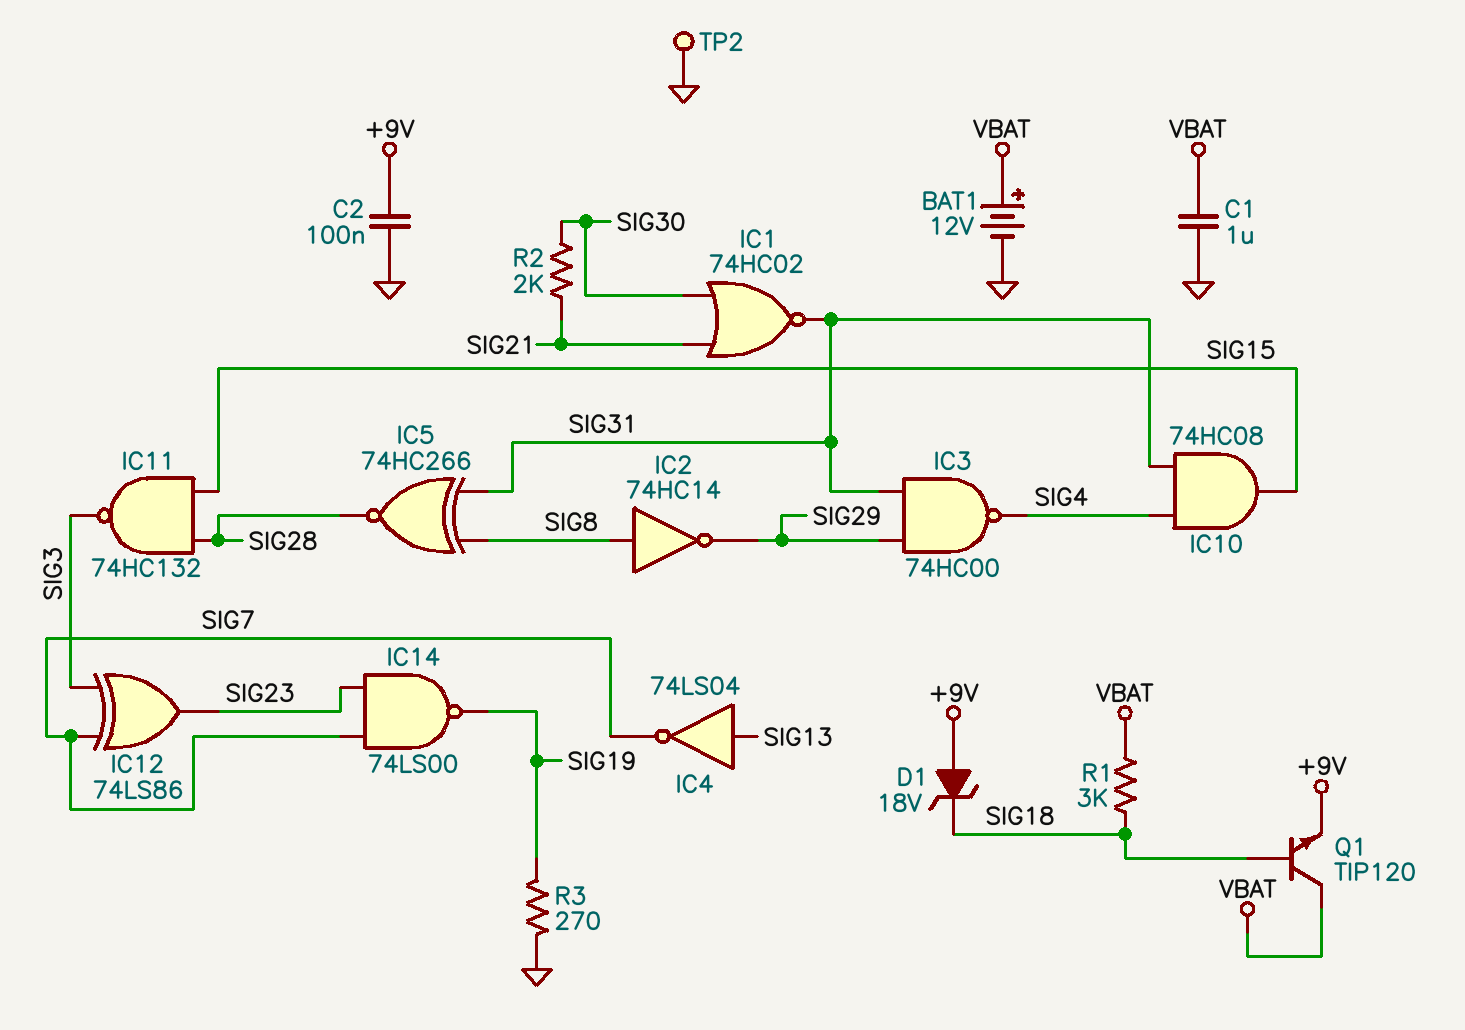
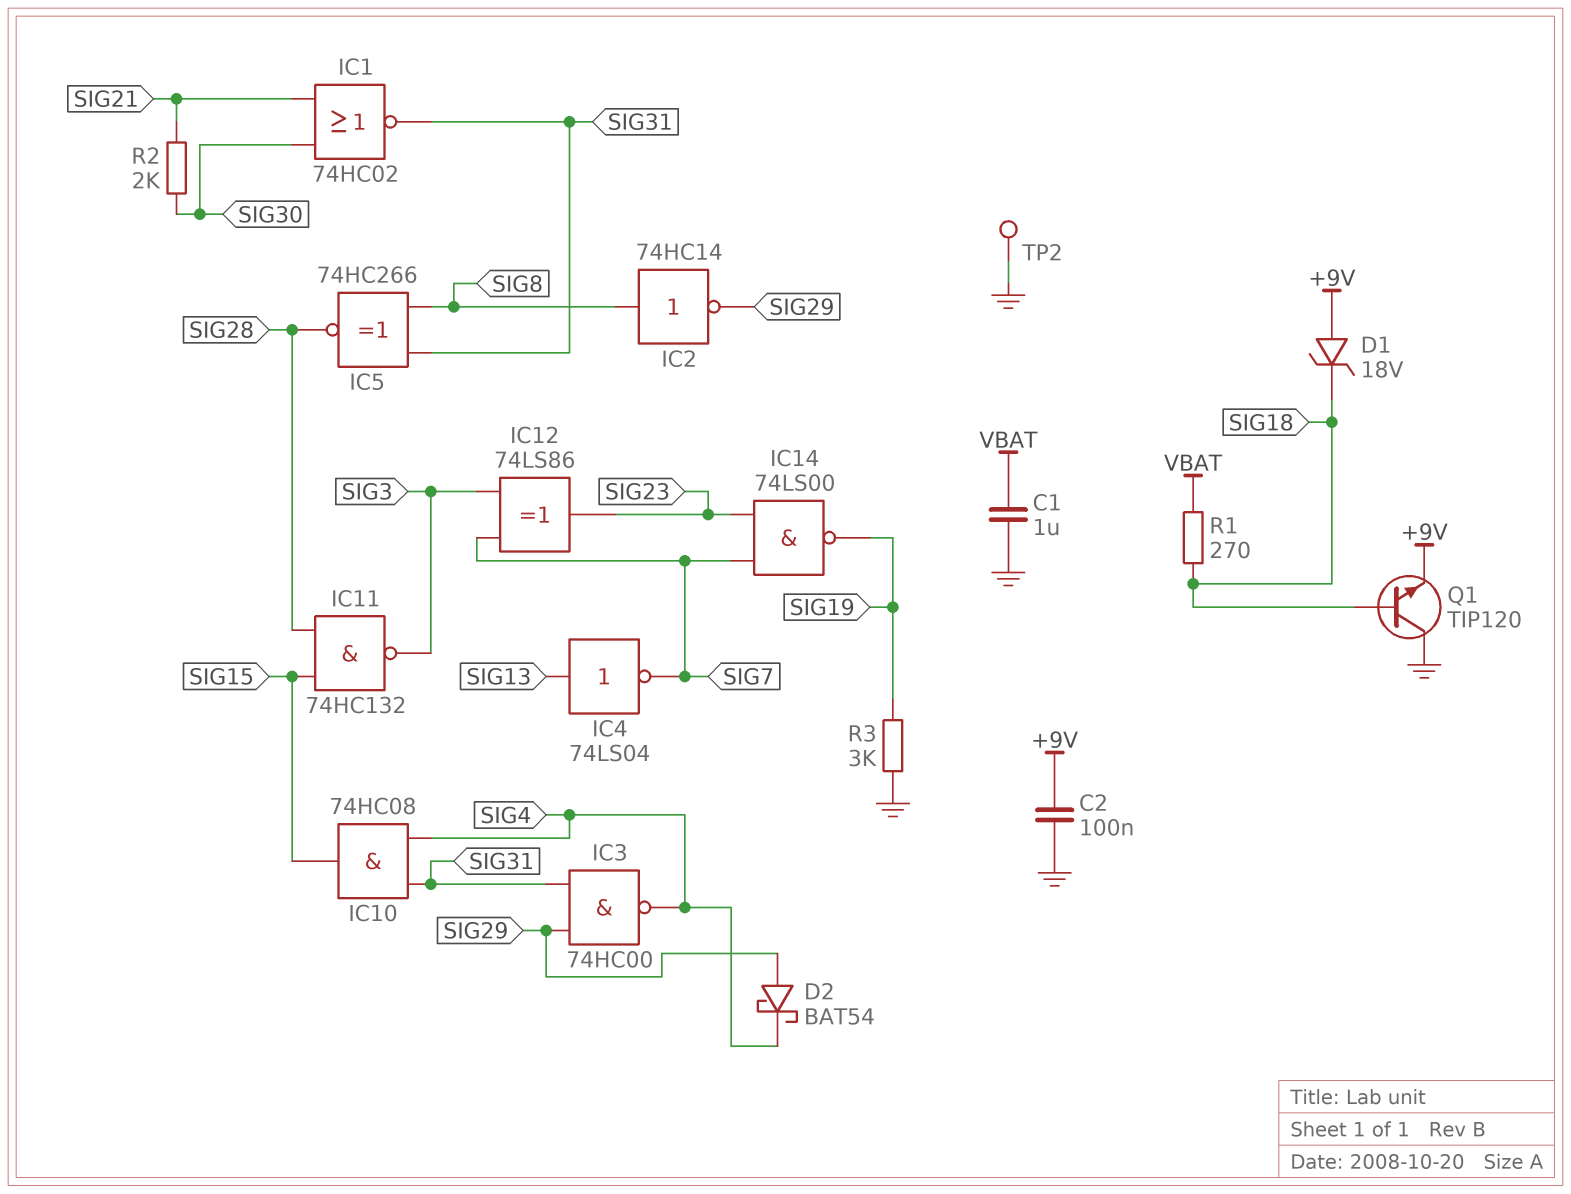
BAT1: 12V (plus VBAT, minus GND) -> none
D2: none -> schottky BAT54 (A SIG29, K SIG4)
Q1: NPN TIP120 (B SIG18, C VBAT, E +9V) -> NPN TIP120 (B SIG18, C GND, E +9V)
R1: 3k (SIG18, VBAT) -> 270 (SIG18, VBAT)
R3: 270 (GND, SIG19) -> 3k (GND, SIG19)

